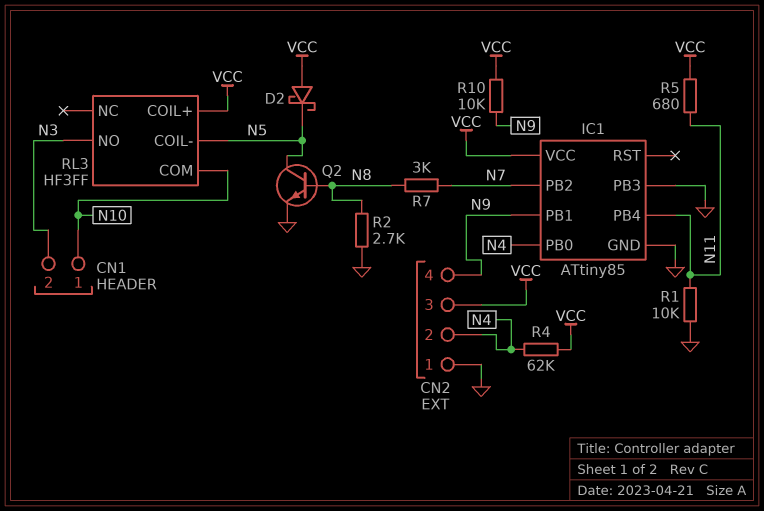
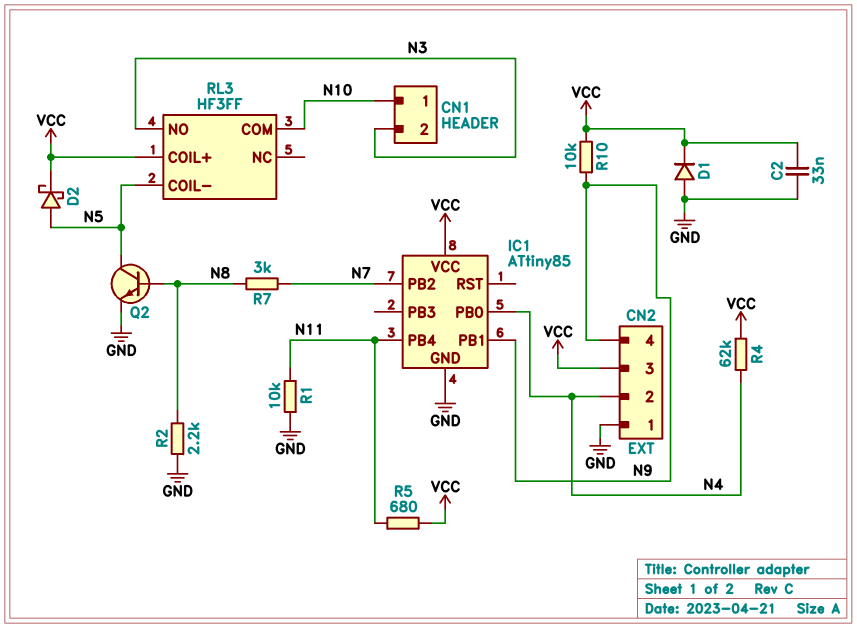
C2: none -> 33nF (GND, VCC)
D1: none -> diode (A GND, K VCC)
D2: schottky (A VCC, K N5) -> schottky (A N5, K VCC)
IC1 pin PB3: GND -> none
R2: 2.7k (GND, N8) -> 2.2k (GND, N8)

